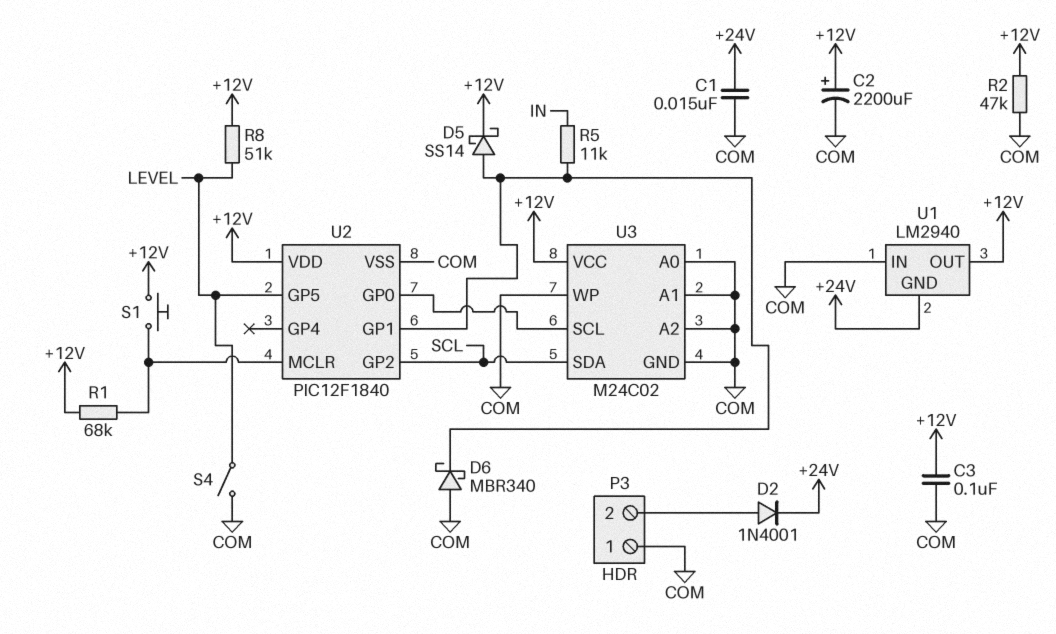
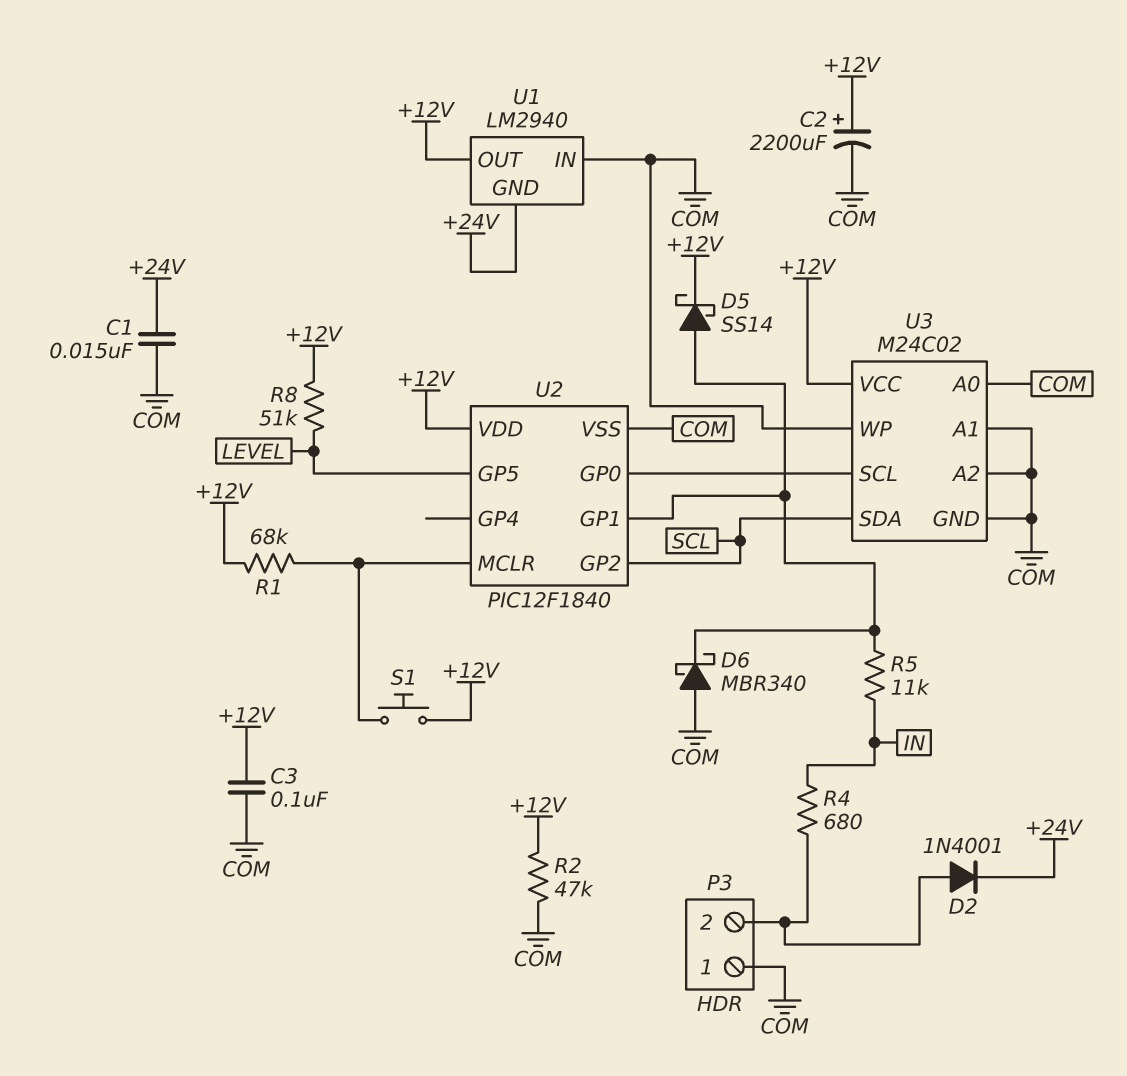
R4: none -> 680 (IN, P3/2)
S4: switch (COM, LEVEL) -> none

